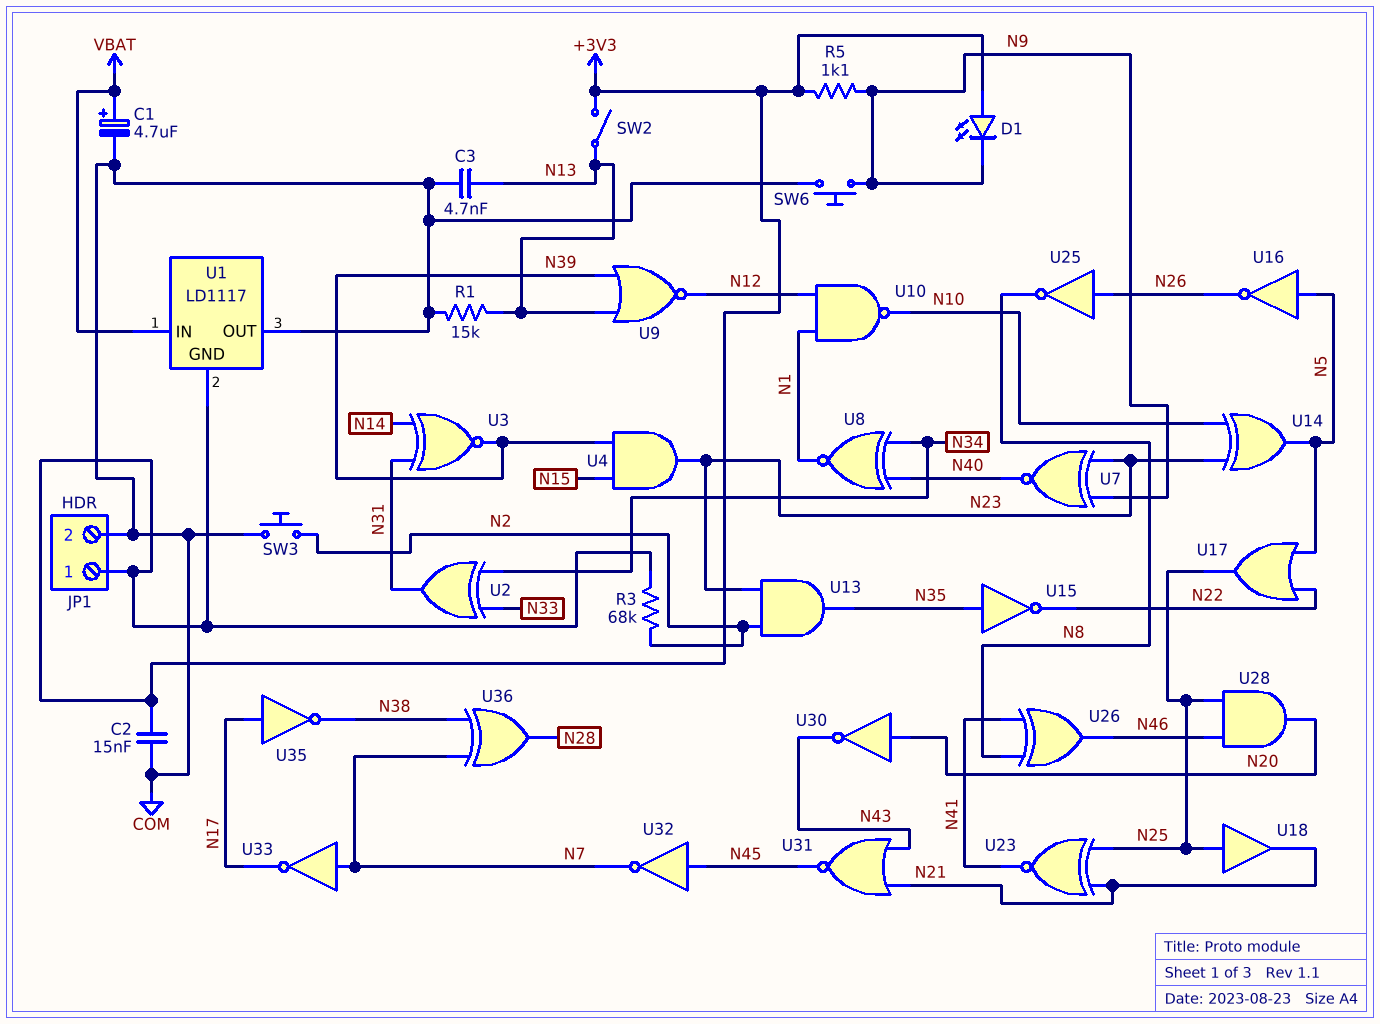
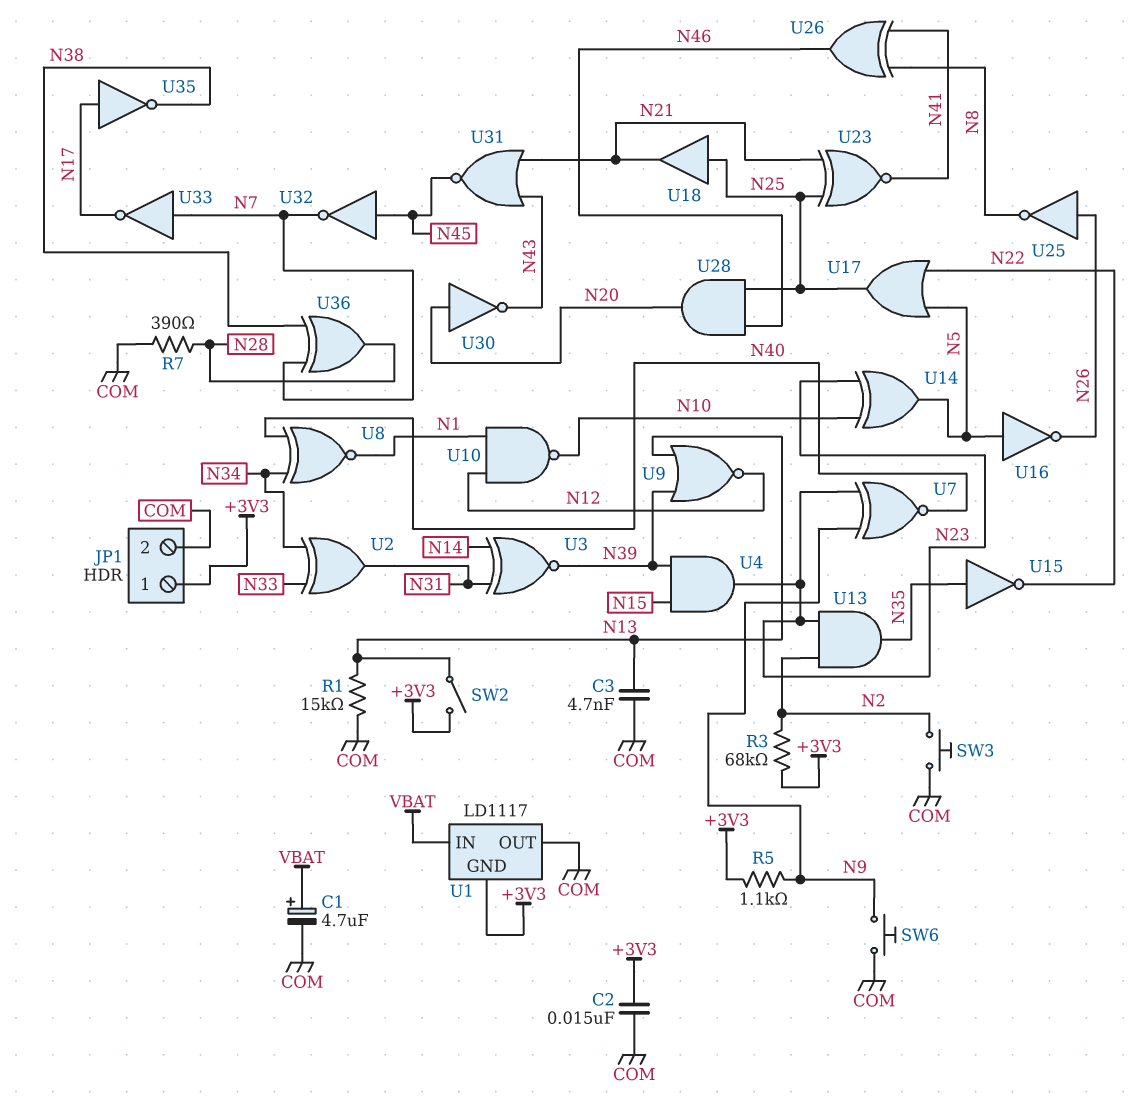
D1: LED (A +3V3, K N9) -> none
R7: none -> 390 (COM, N28)

